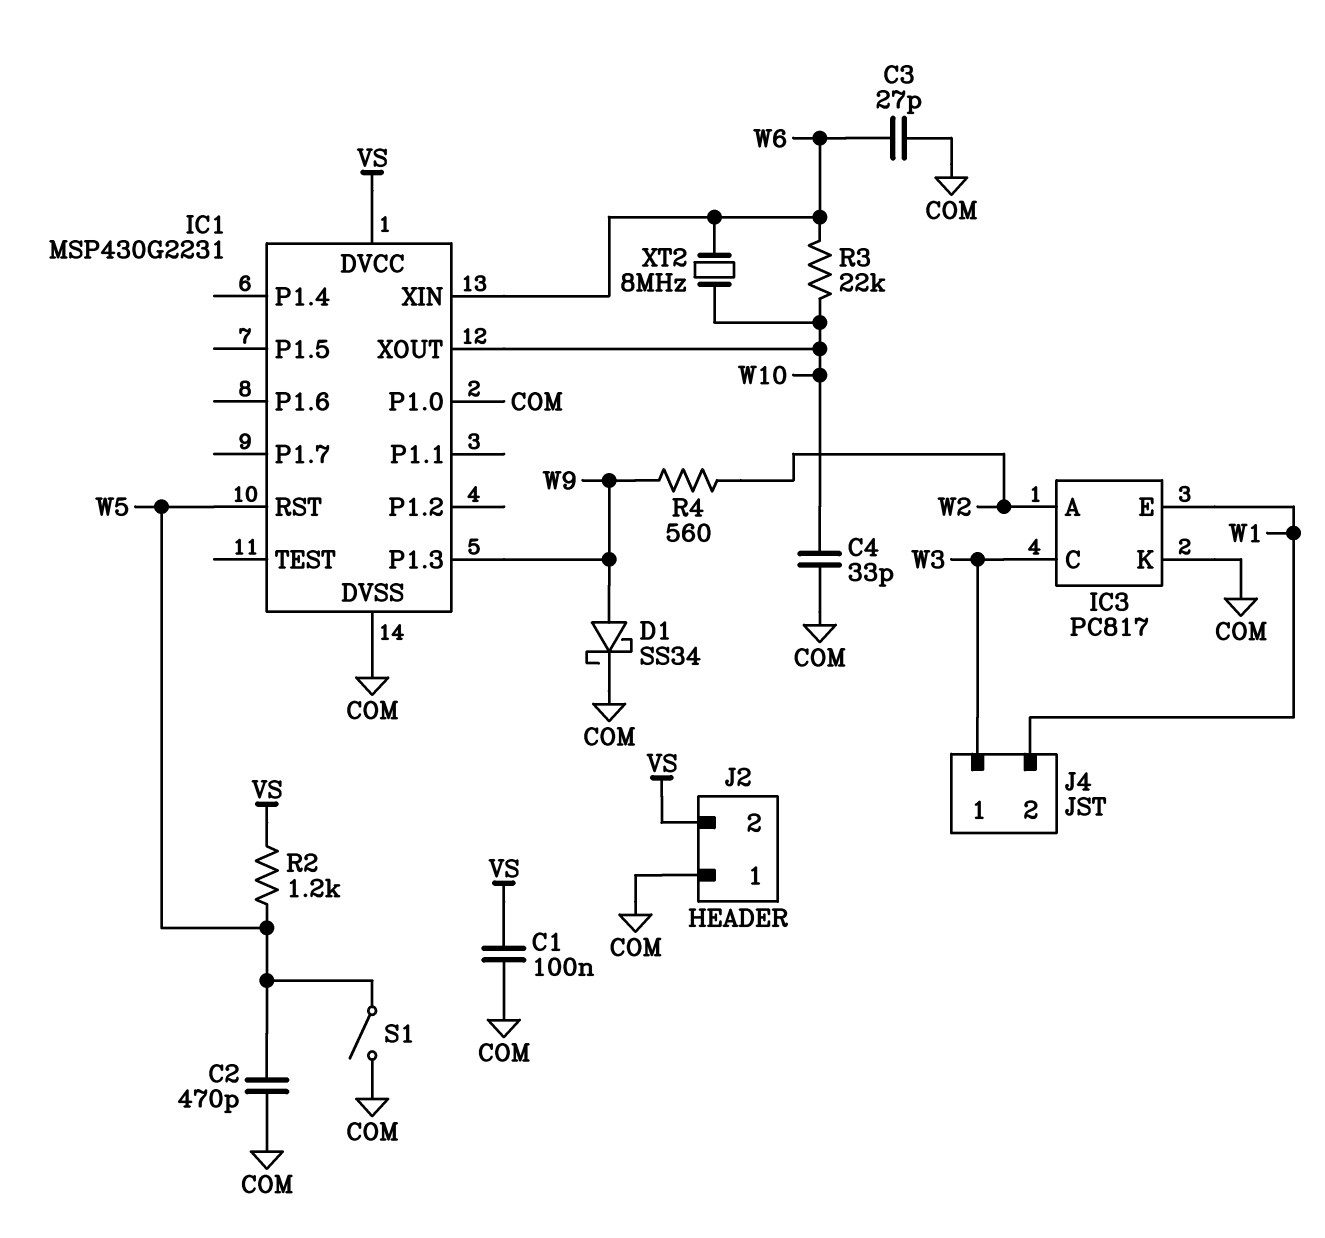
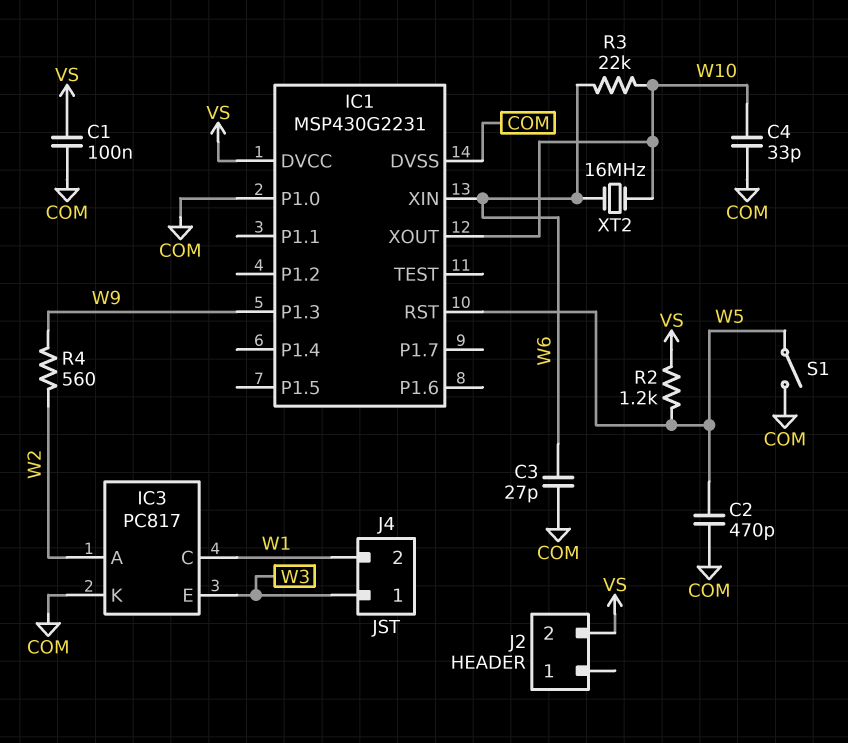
D1: schottky SS34 (A W9, K COM) -> none
IC3 pin C: W3 -> W1
IC3 pin E: W1 -> W3
J2 pin 1: COM -> none
XT2: 8MHz (W6, W10) -> 16MHz (W6, W10)

